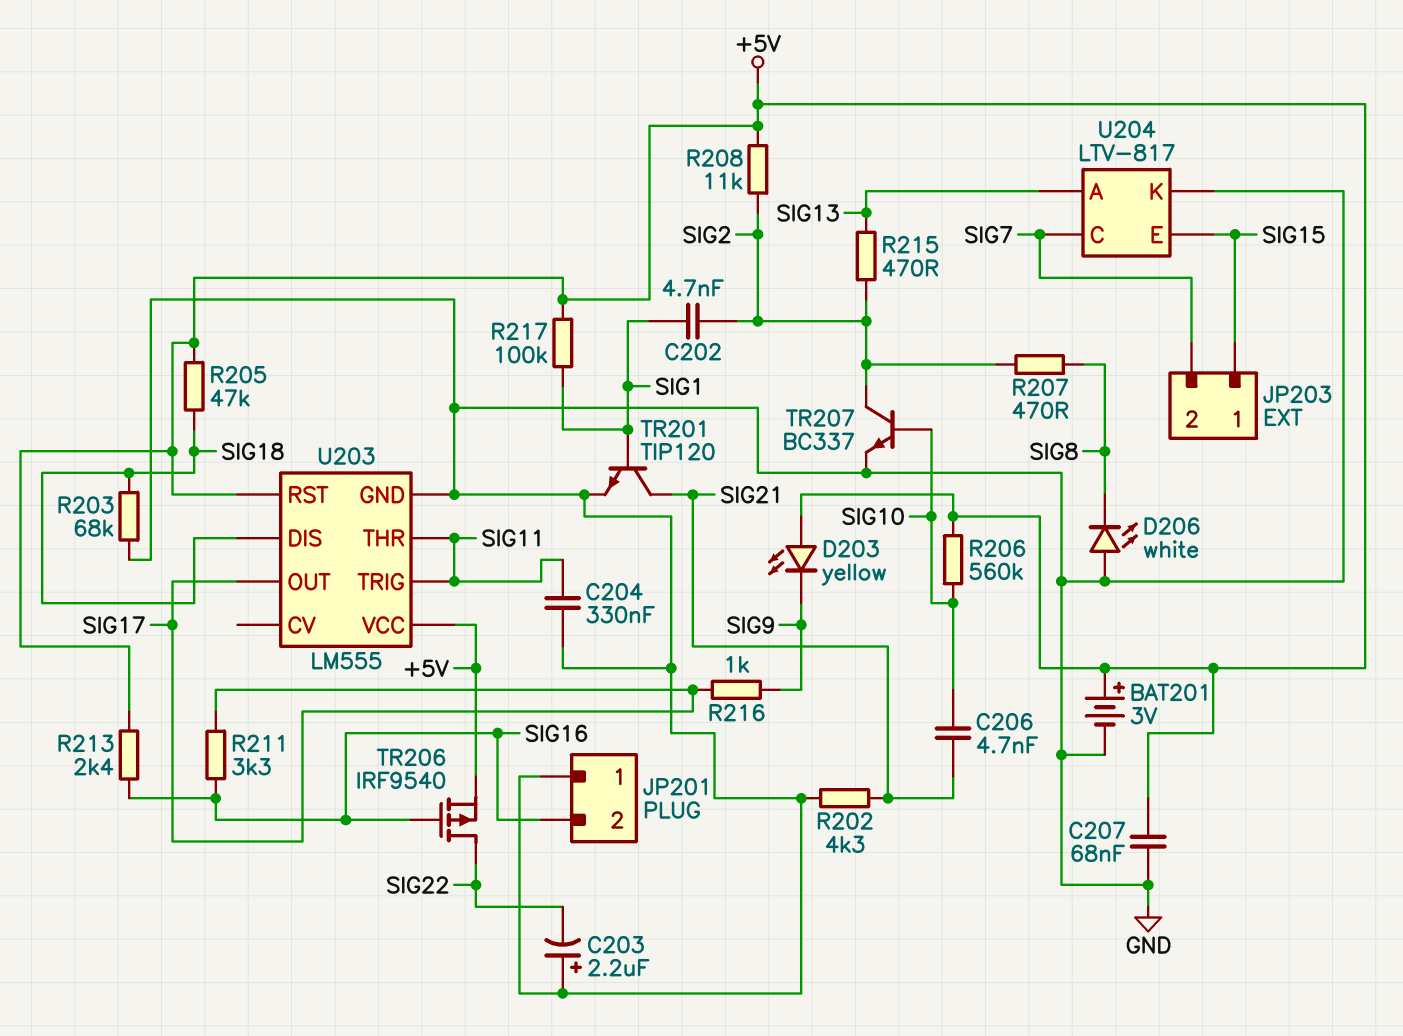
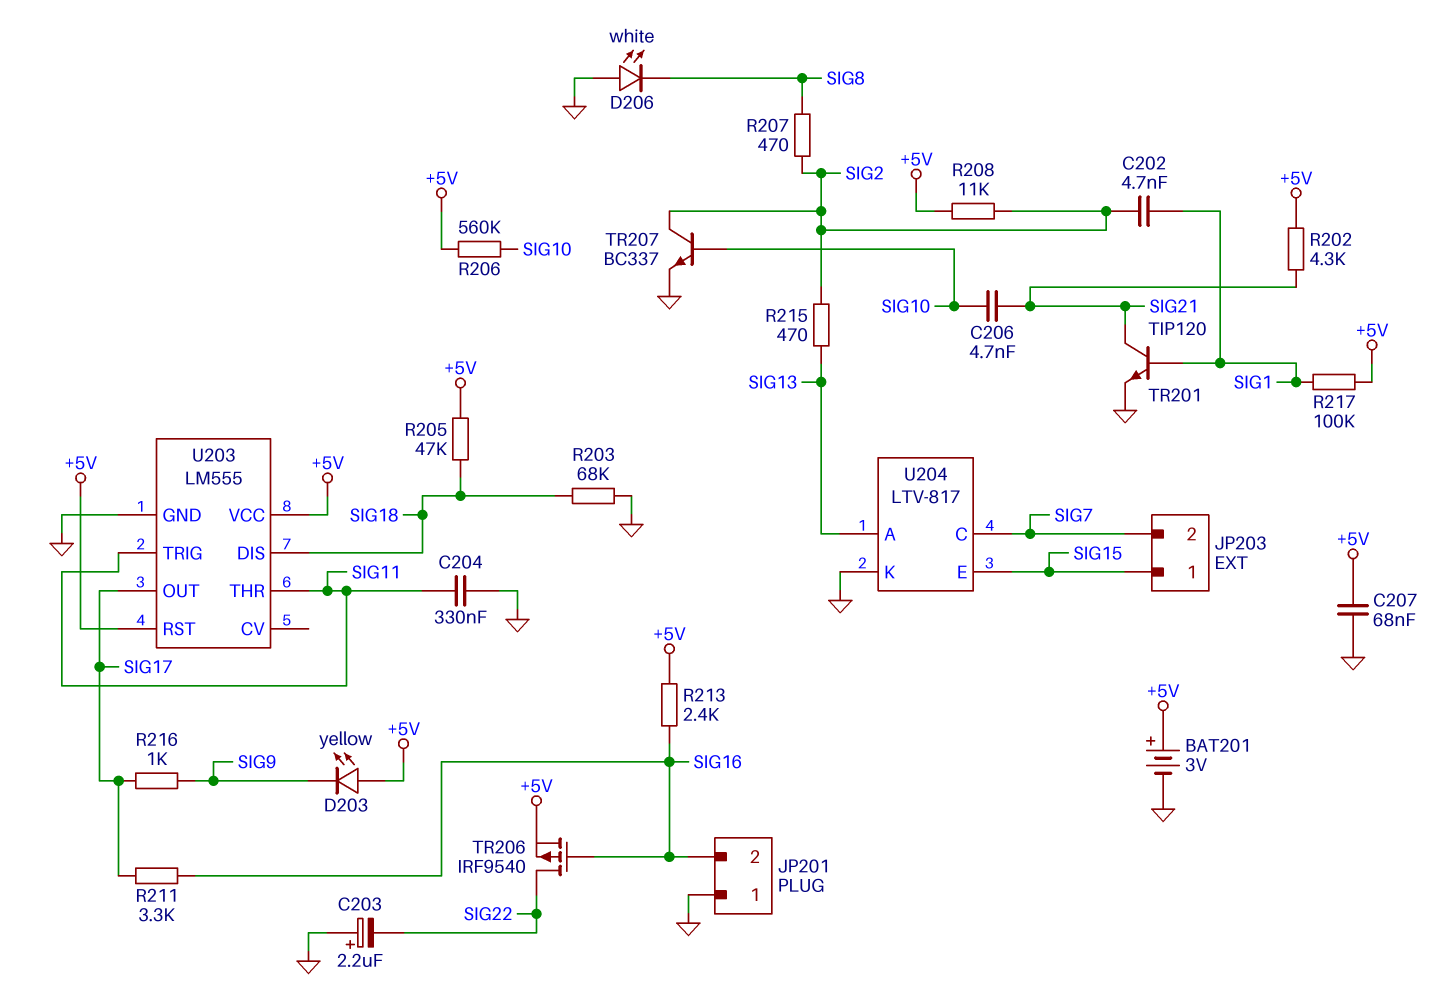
R202: 4.3k (GND, SIG21) -> 4.3k (+5V, SIG21)

